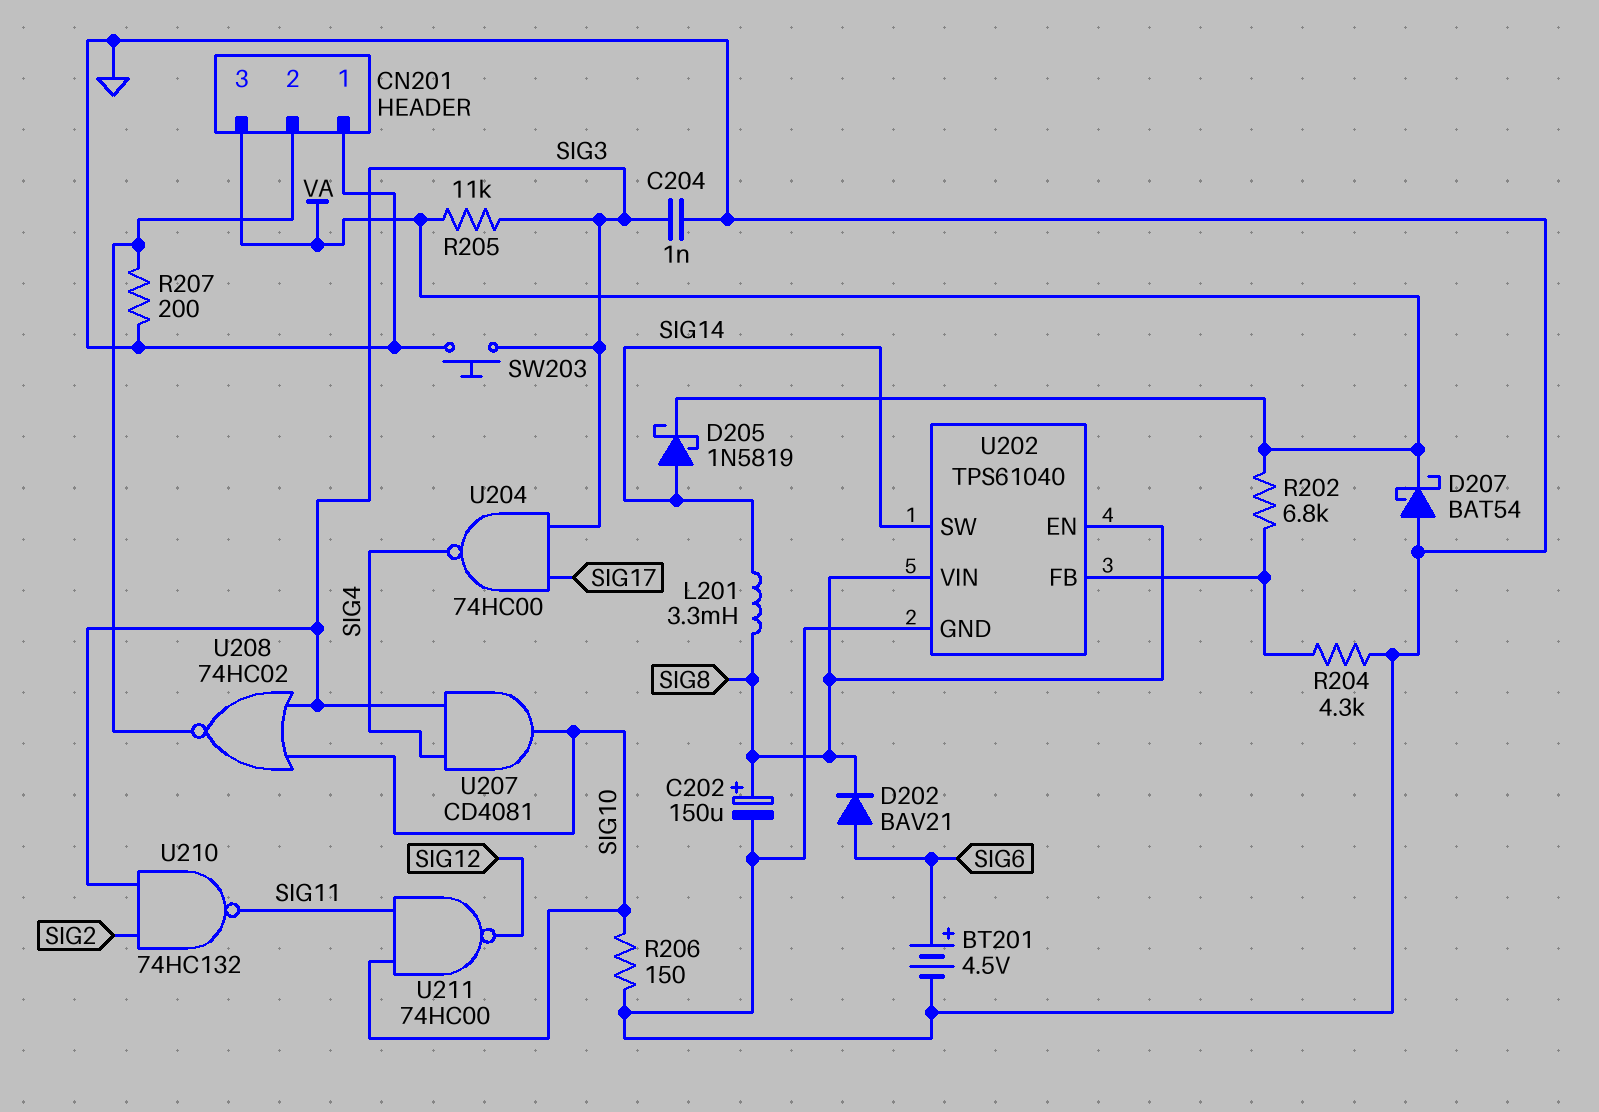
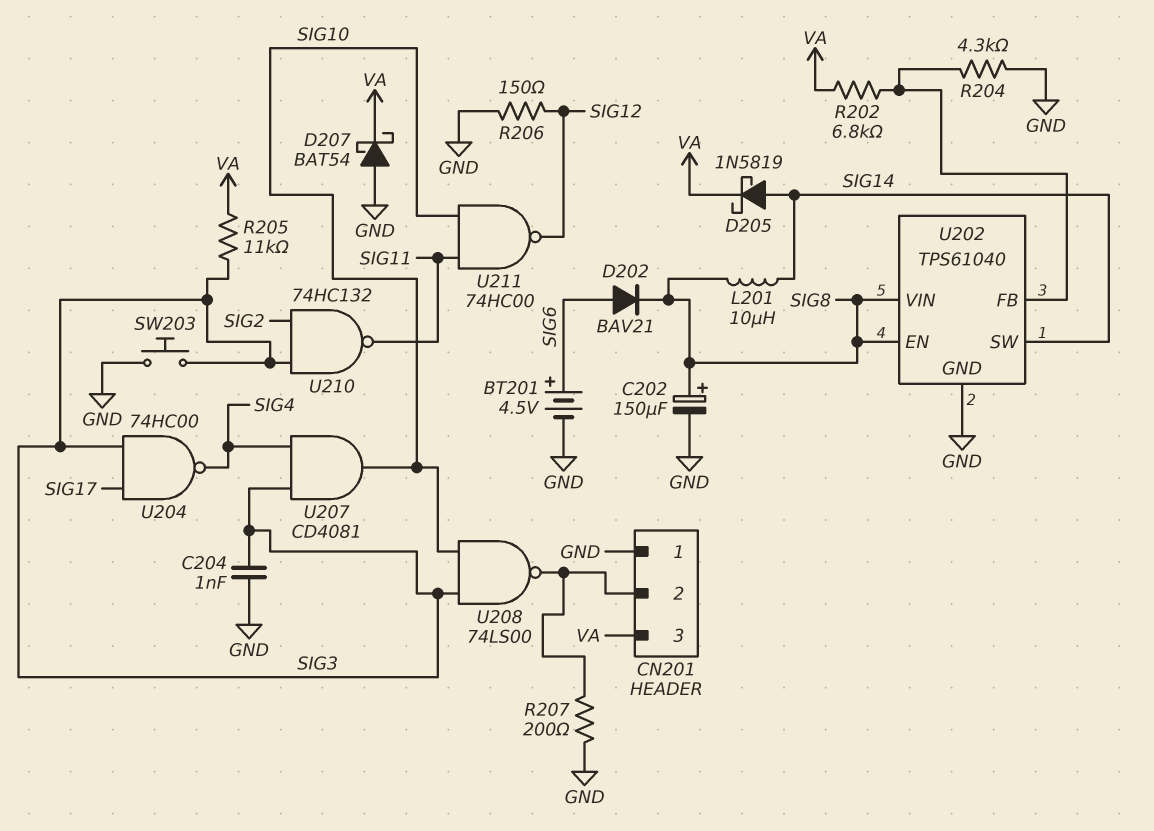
L201: 3.3mH (SIG8, SIG14) -> 10uH (SIG8, SIG14)
R206: 150 (GND, SIG10) -> 150 (GND, SIG12)
U208: NOR 74HC02 (in SIG3, in SIG10, out CN201/2) -> NAND 74LS00 (in SIG3, in SIG10, out CN201/2)

